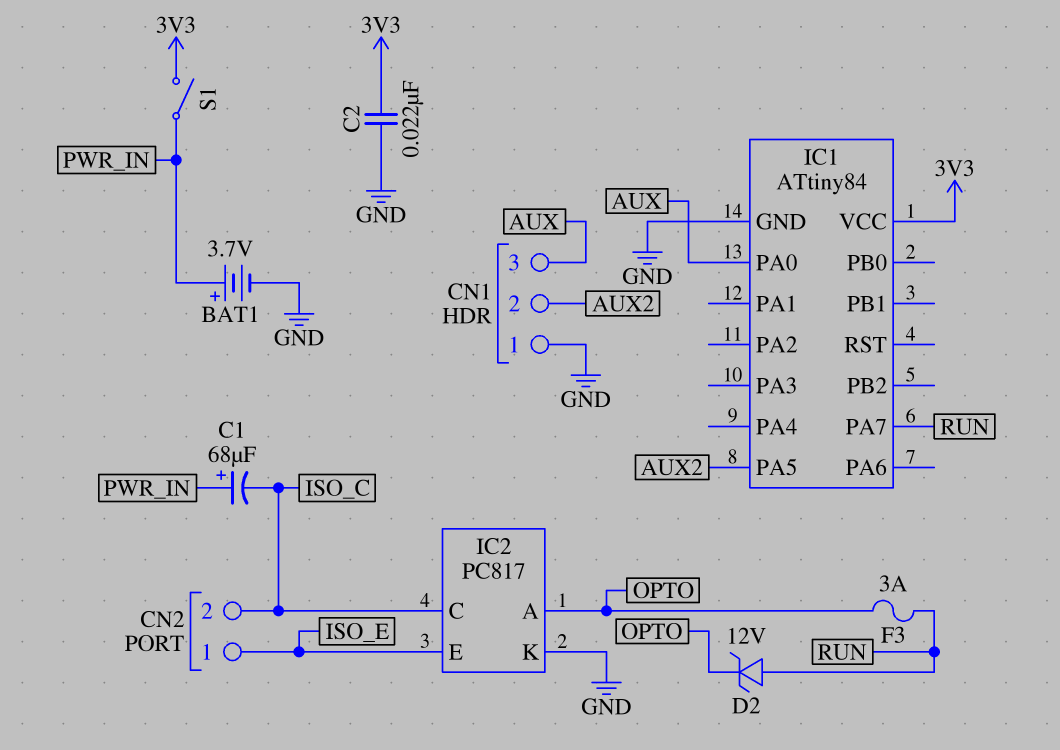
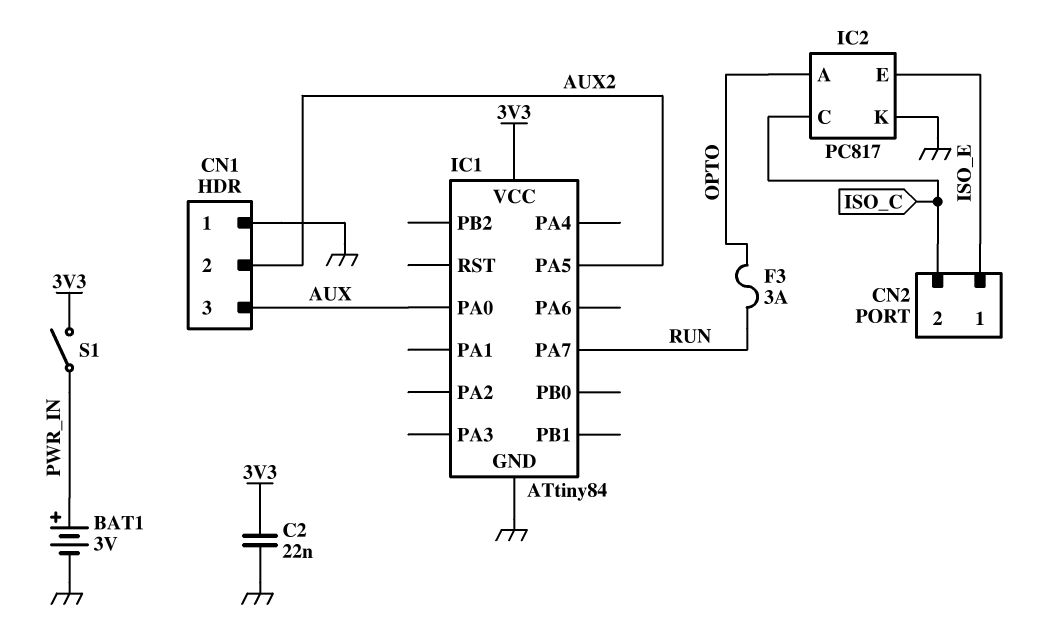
BAT1: 3.7V (plus PWR_IN, minus GND) -> 3V (plus PWR_IN, minus GND)
C1: 68uF (plus PWR_IN, minus ISO_C) -> none
D2: zener 12V (A RUN, K OPTO) -> none

